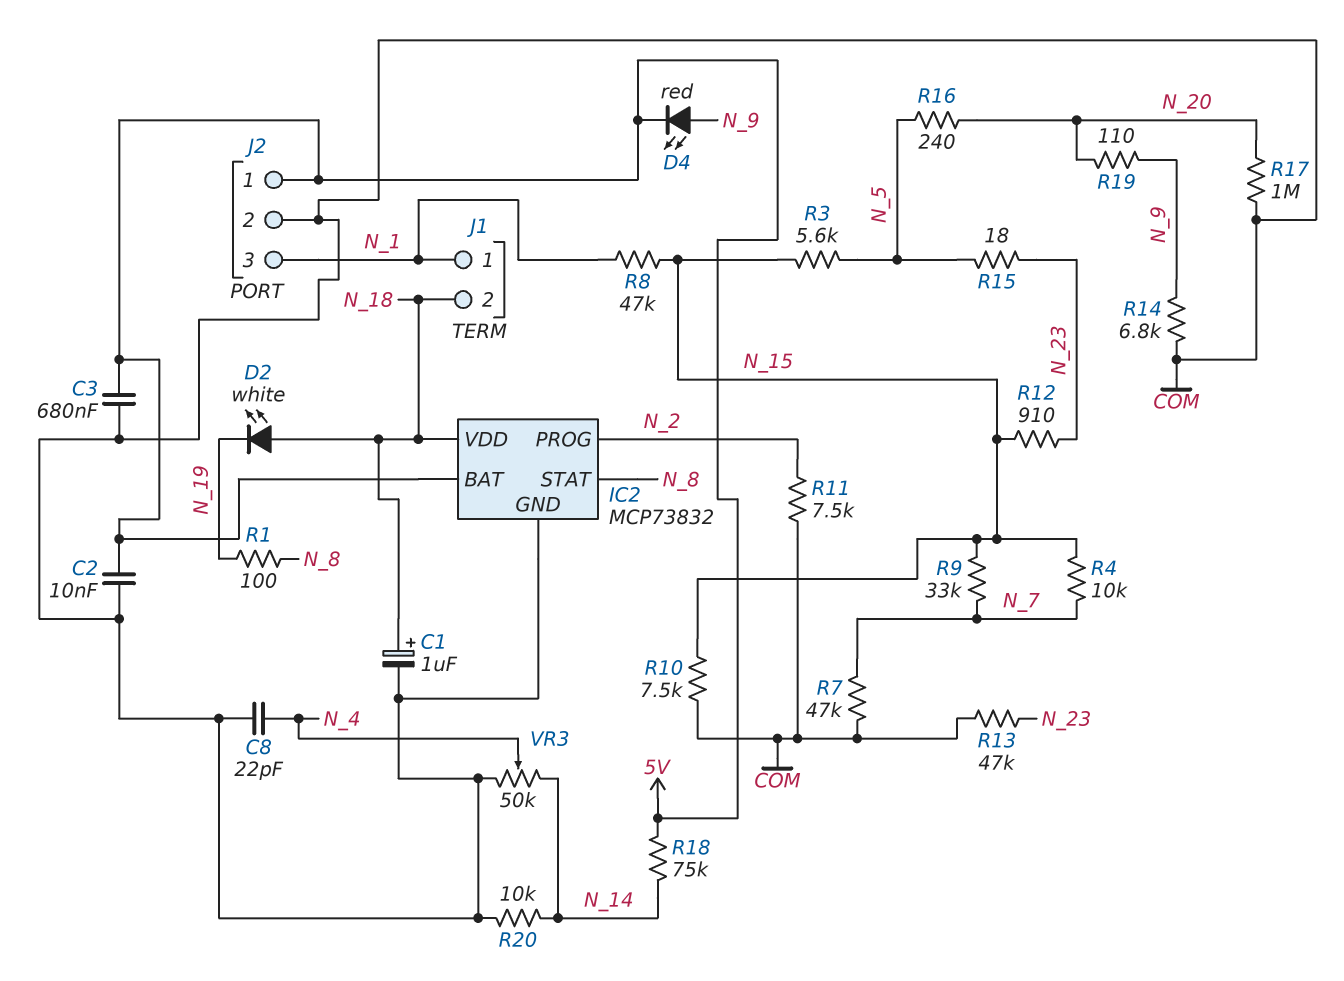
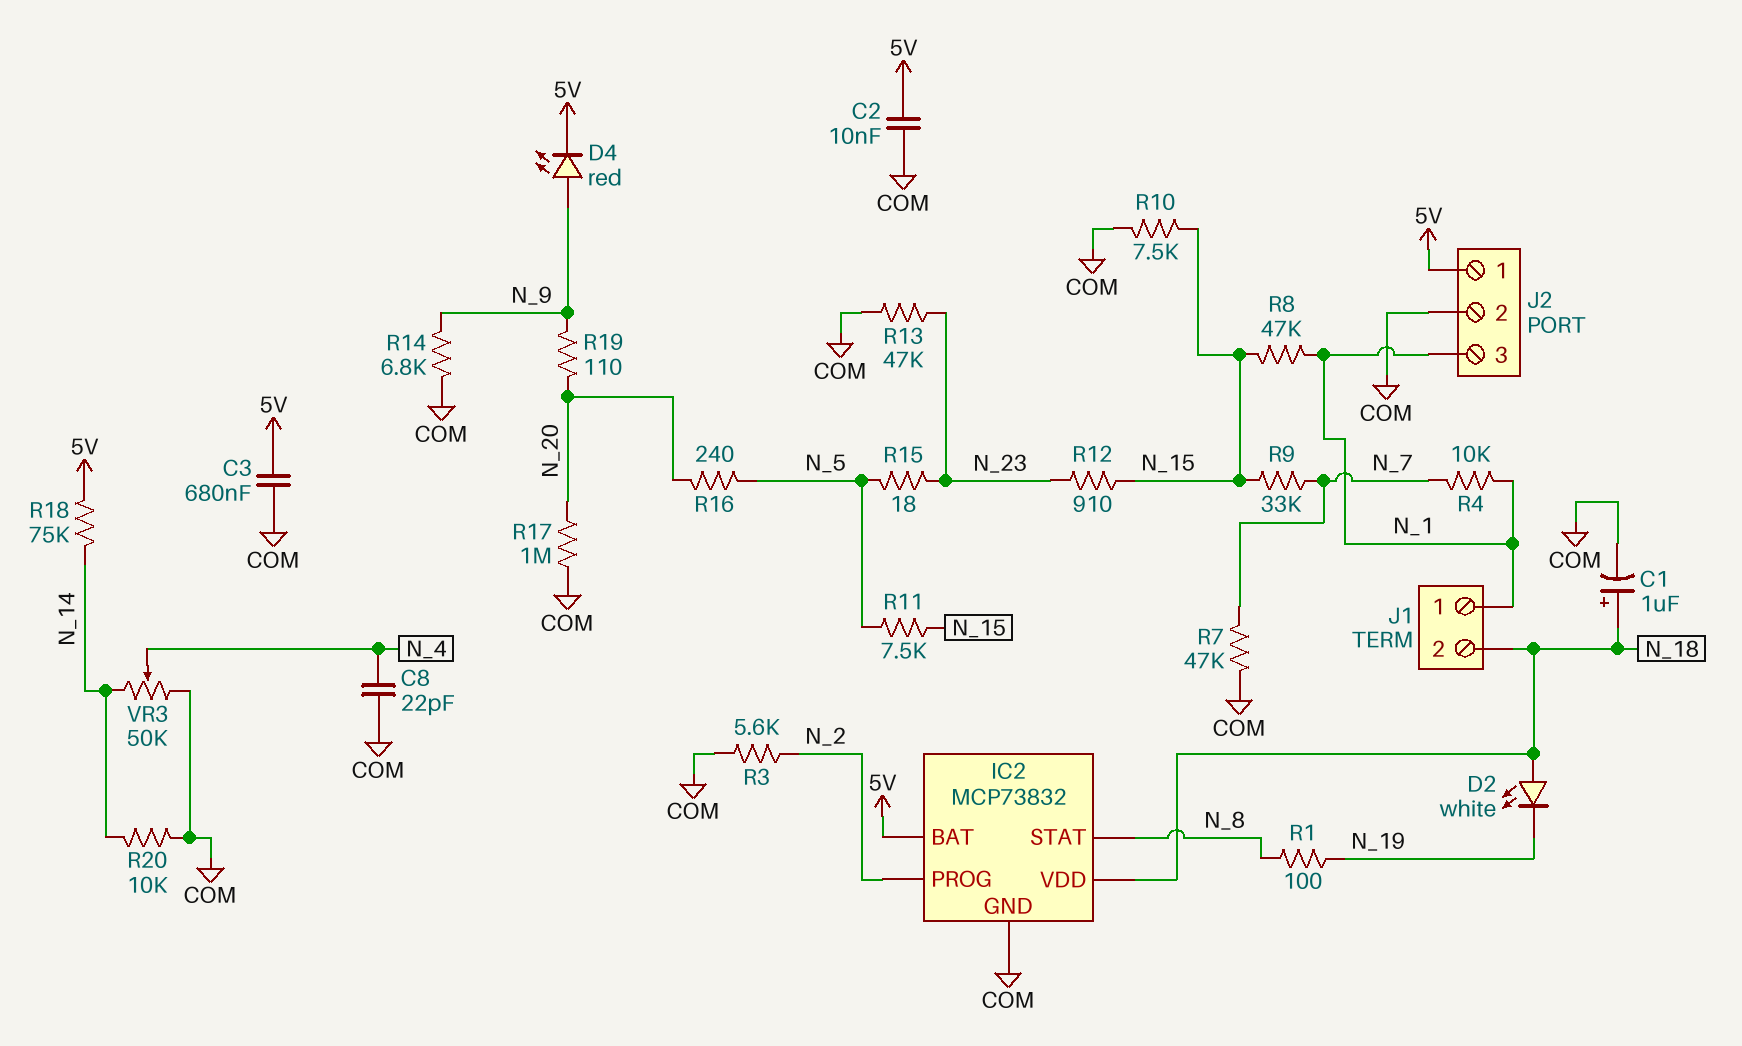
R3: 5.6k (N_5, N_15) -> 5.6k (COM, N_2)
R4: 10k (N_7, N_15) -> 10k (N_1, N_7)
R11: 7.5k (COM, N_2) -> 7.5k (N_5, N_15)

